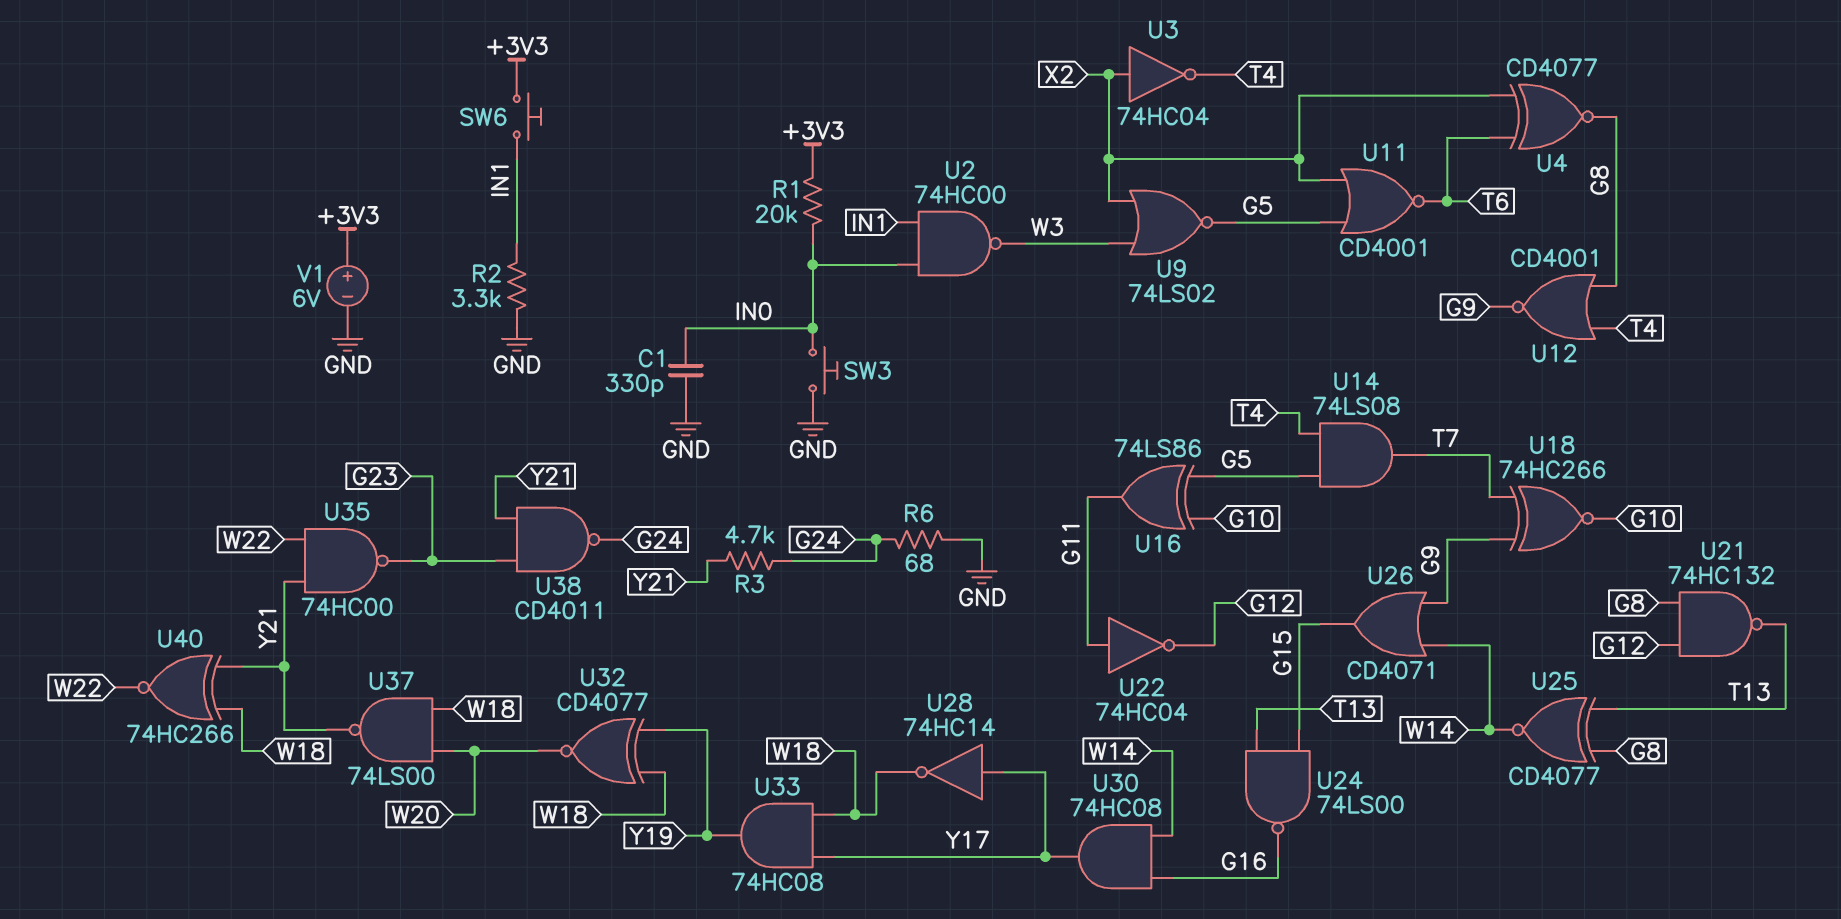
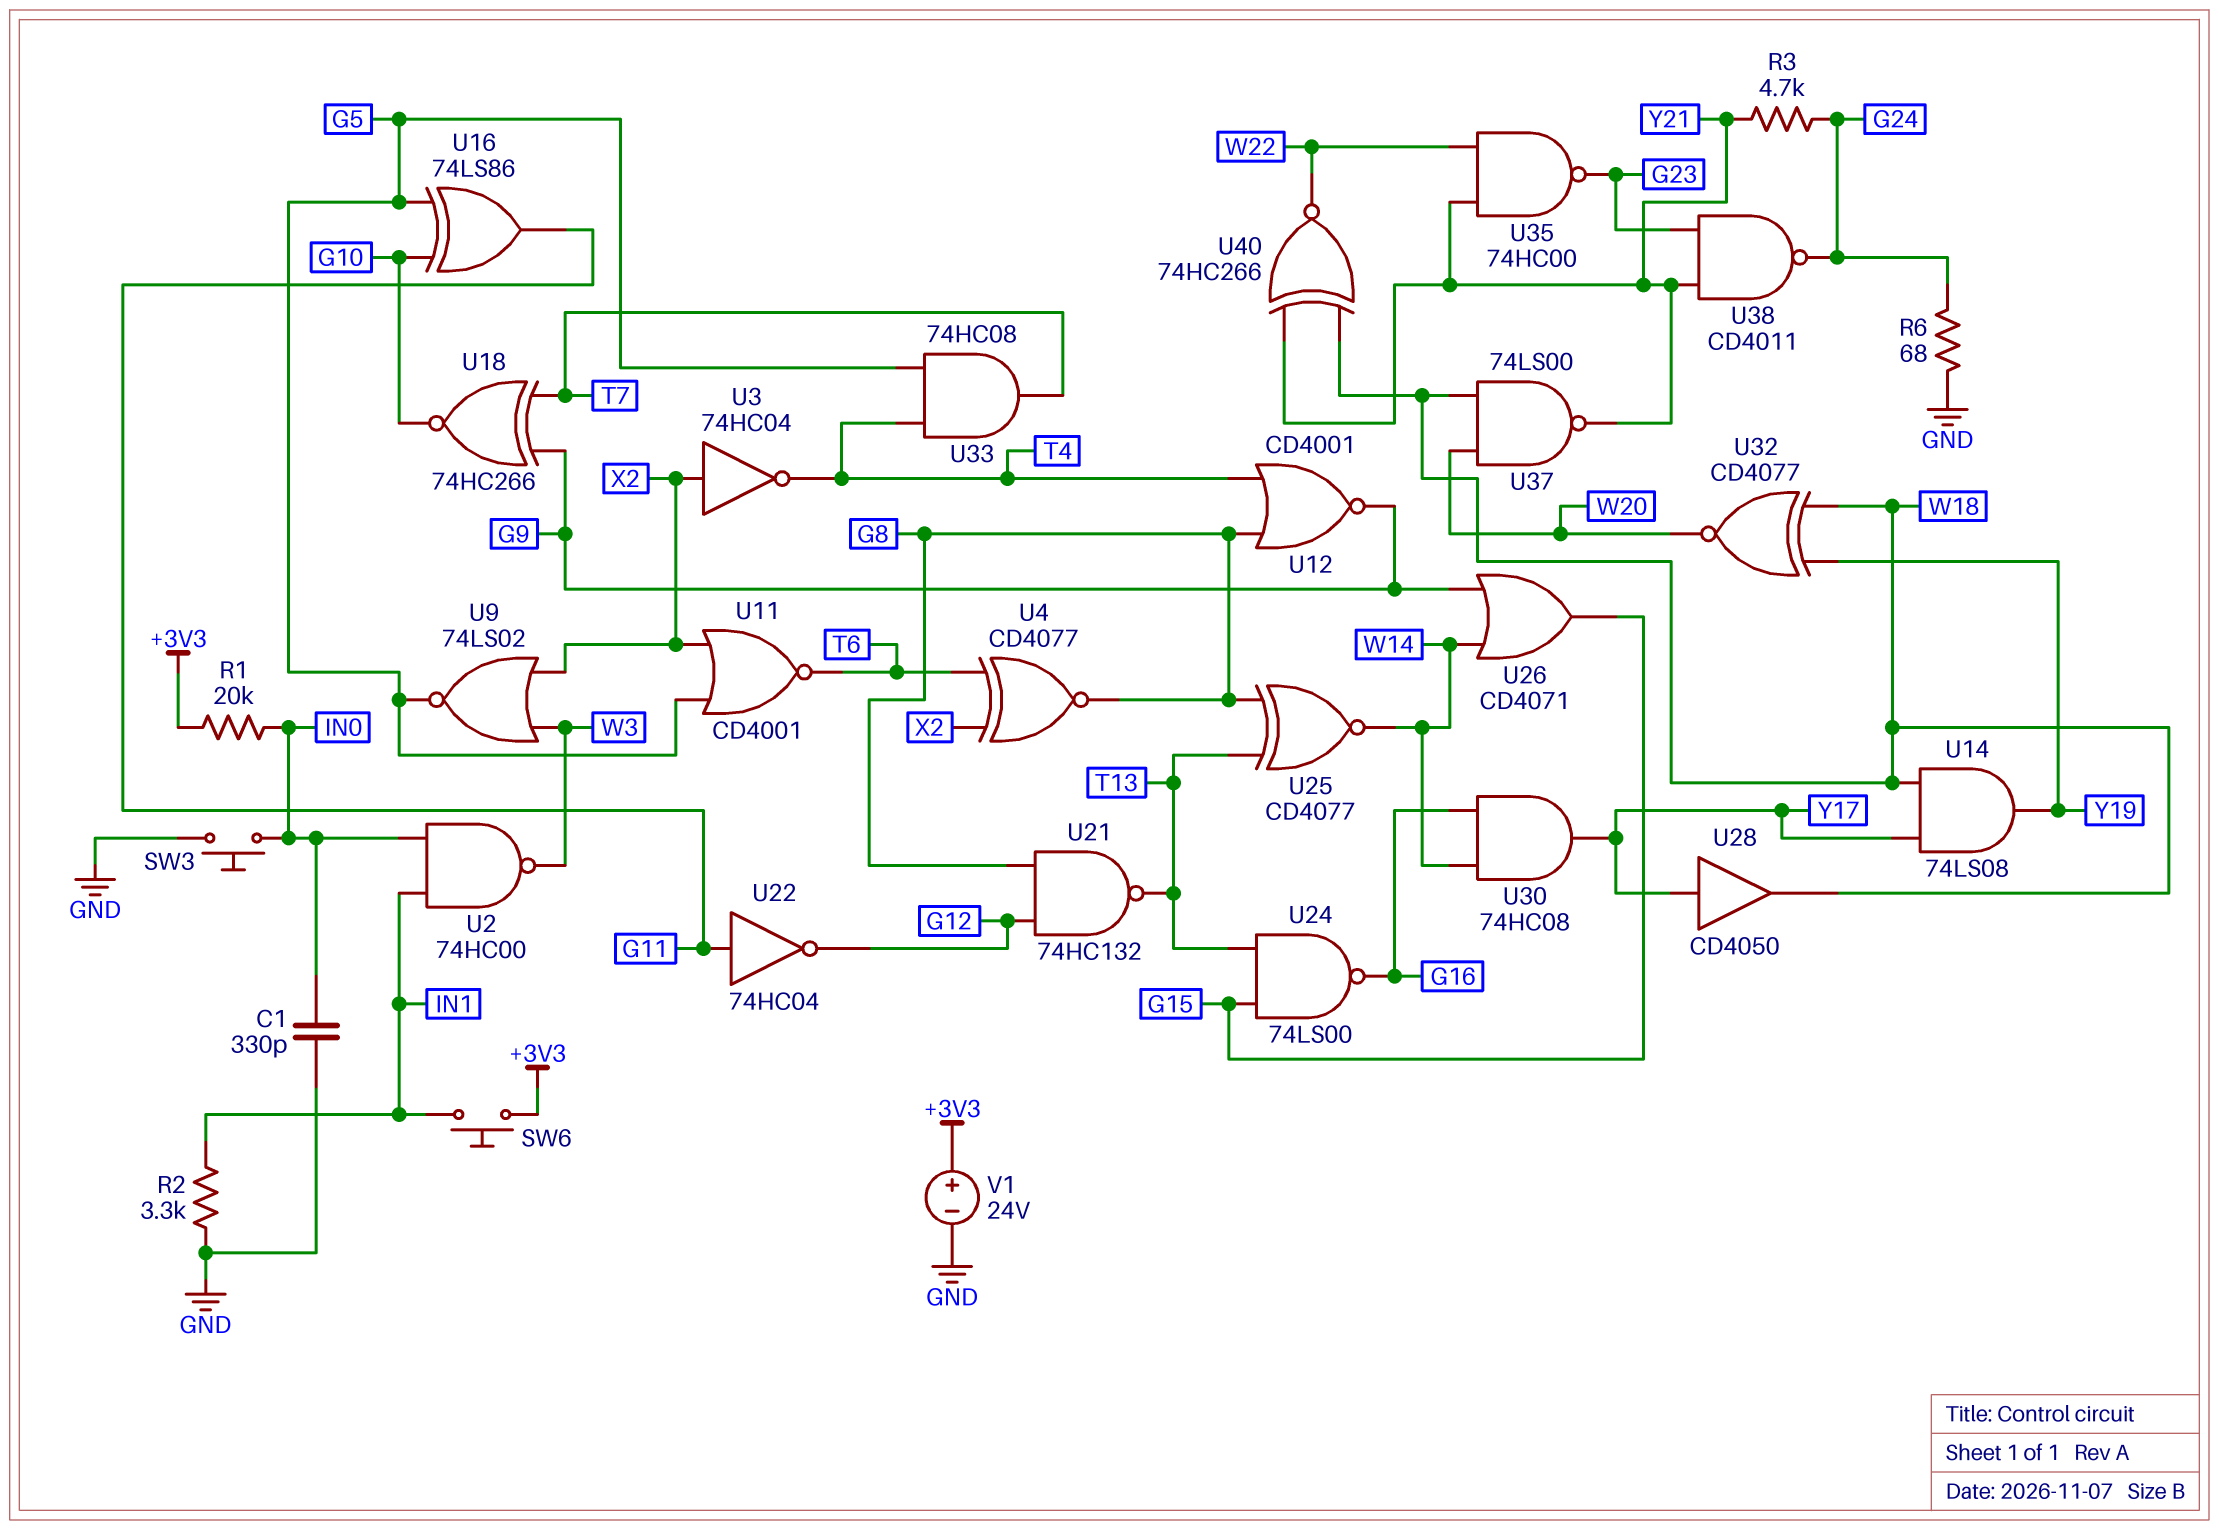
U14: AND 74LS08 (in G5, in T4, out T7) -> AND 74LS08 (in W18, in Y17, out Y19)
U28: NOT 74HC14 (in Y17, out W18) -> buffer CD4050 (in Y17, out W18)
U33: AND 74HC08 (in W18, in Y17, out Y19) -> AND 74HC08 (in G5, in T4, out T7)
V1: 6V (plus +3V3, minus GND) -> 24V (plus +3V3, minus GND)

